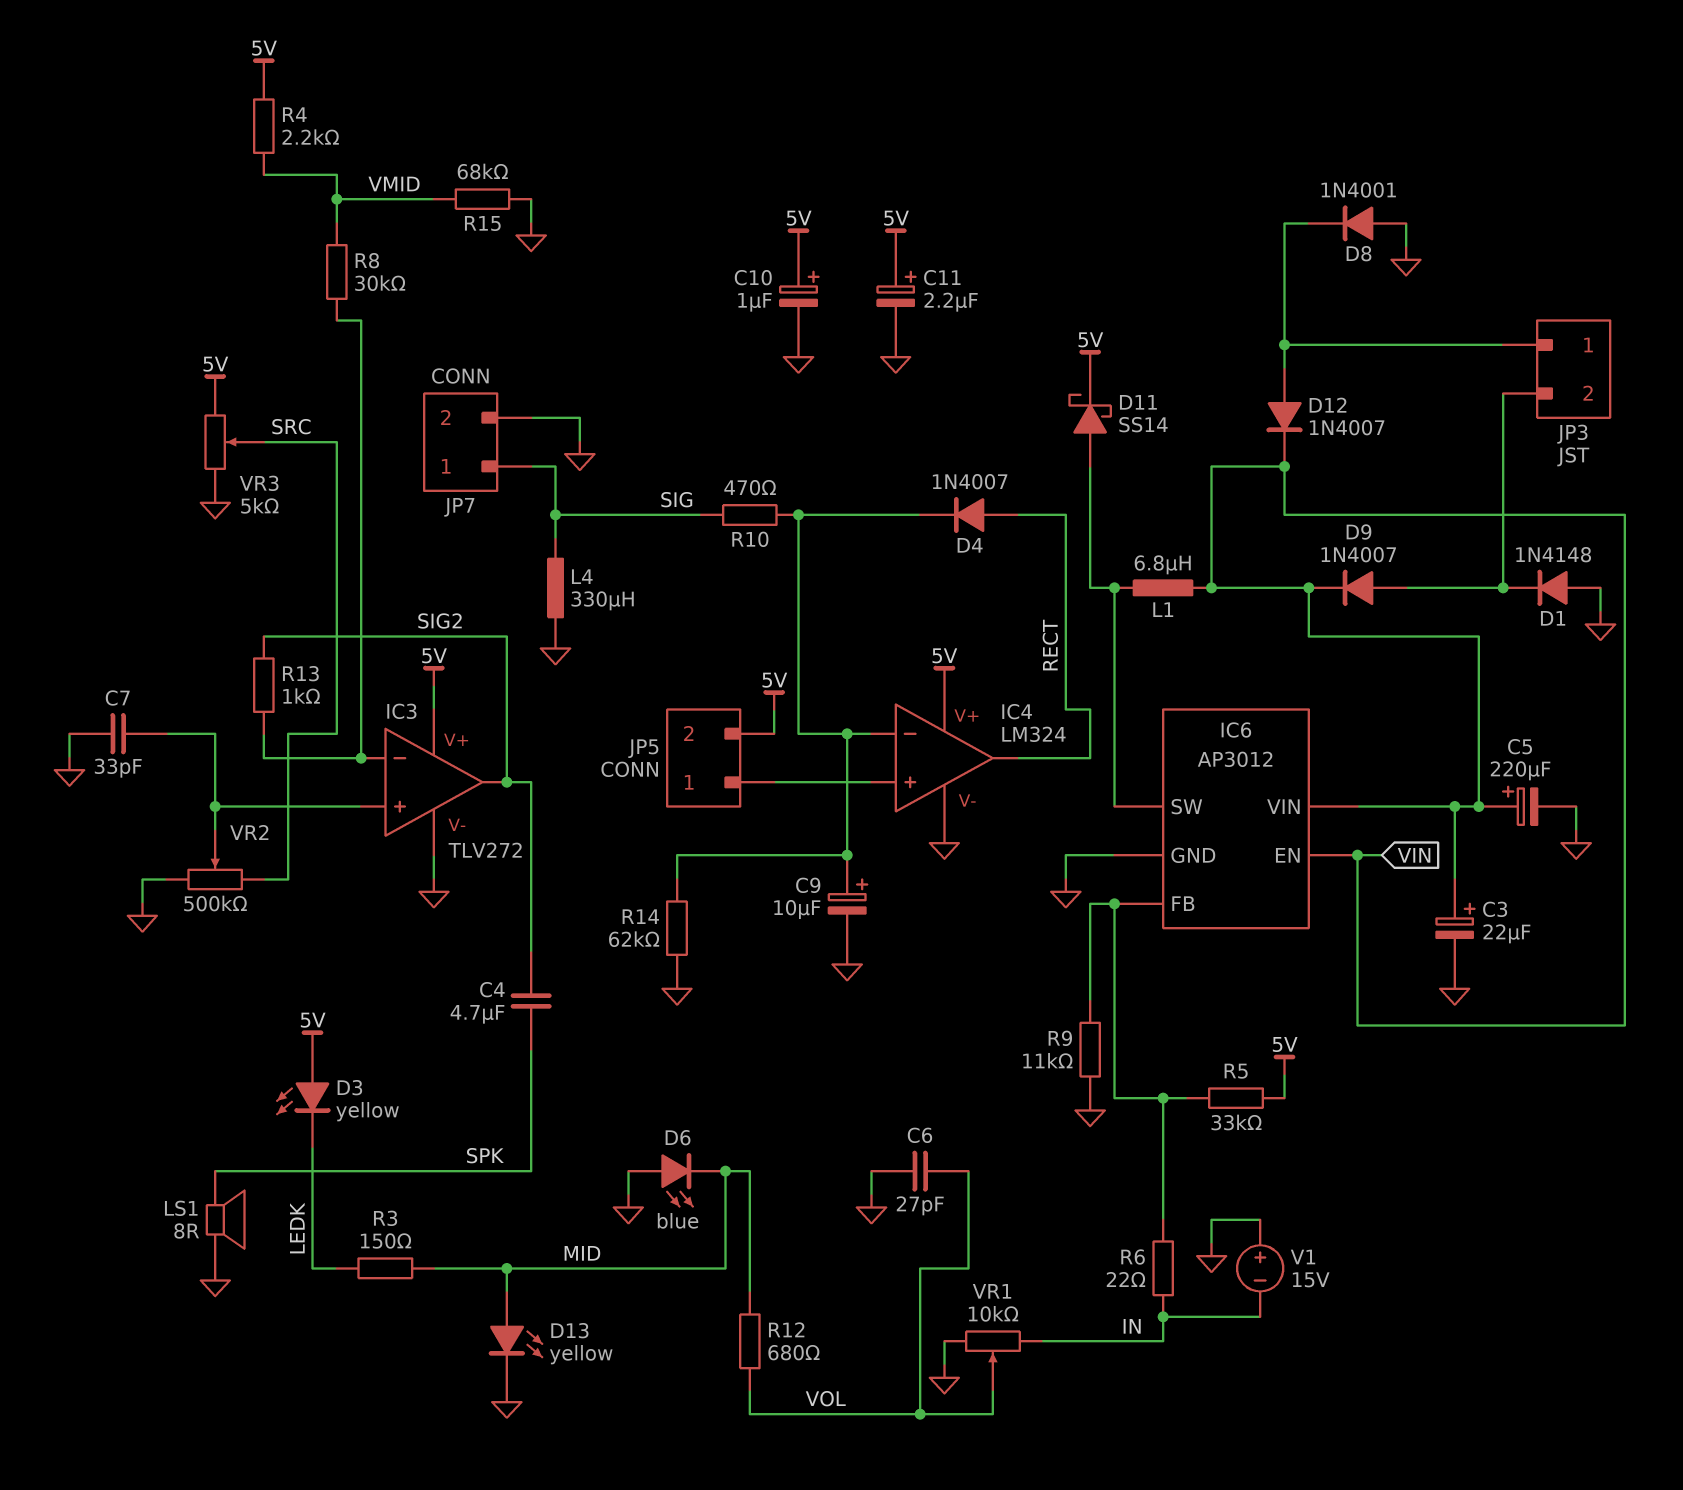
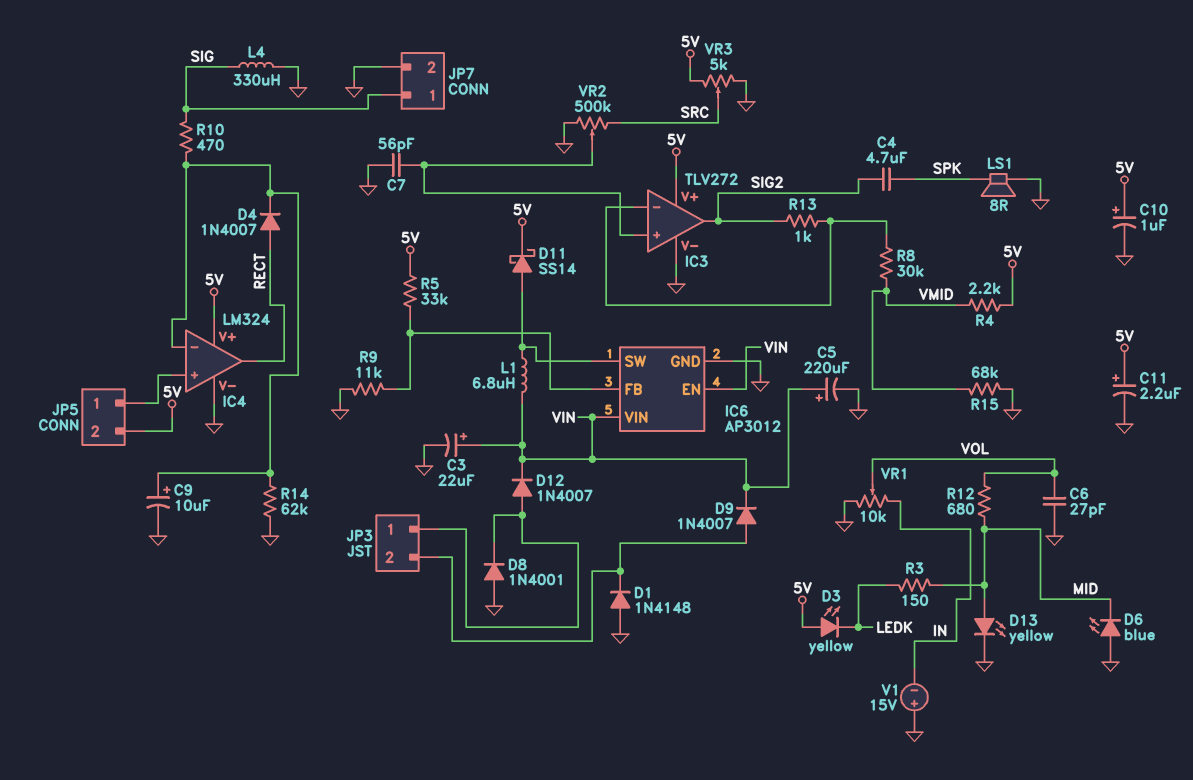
C7: 33pF (GND, IC3/in+) -> 56pF (GND, IC3/in+)
R6: 22 (IC6/FB, IN) -> none

